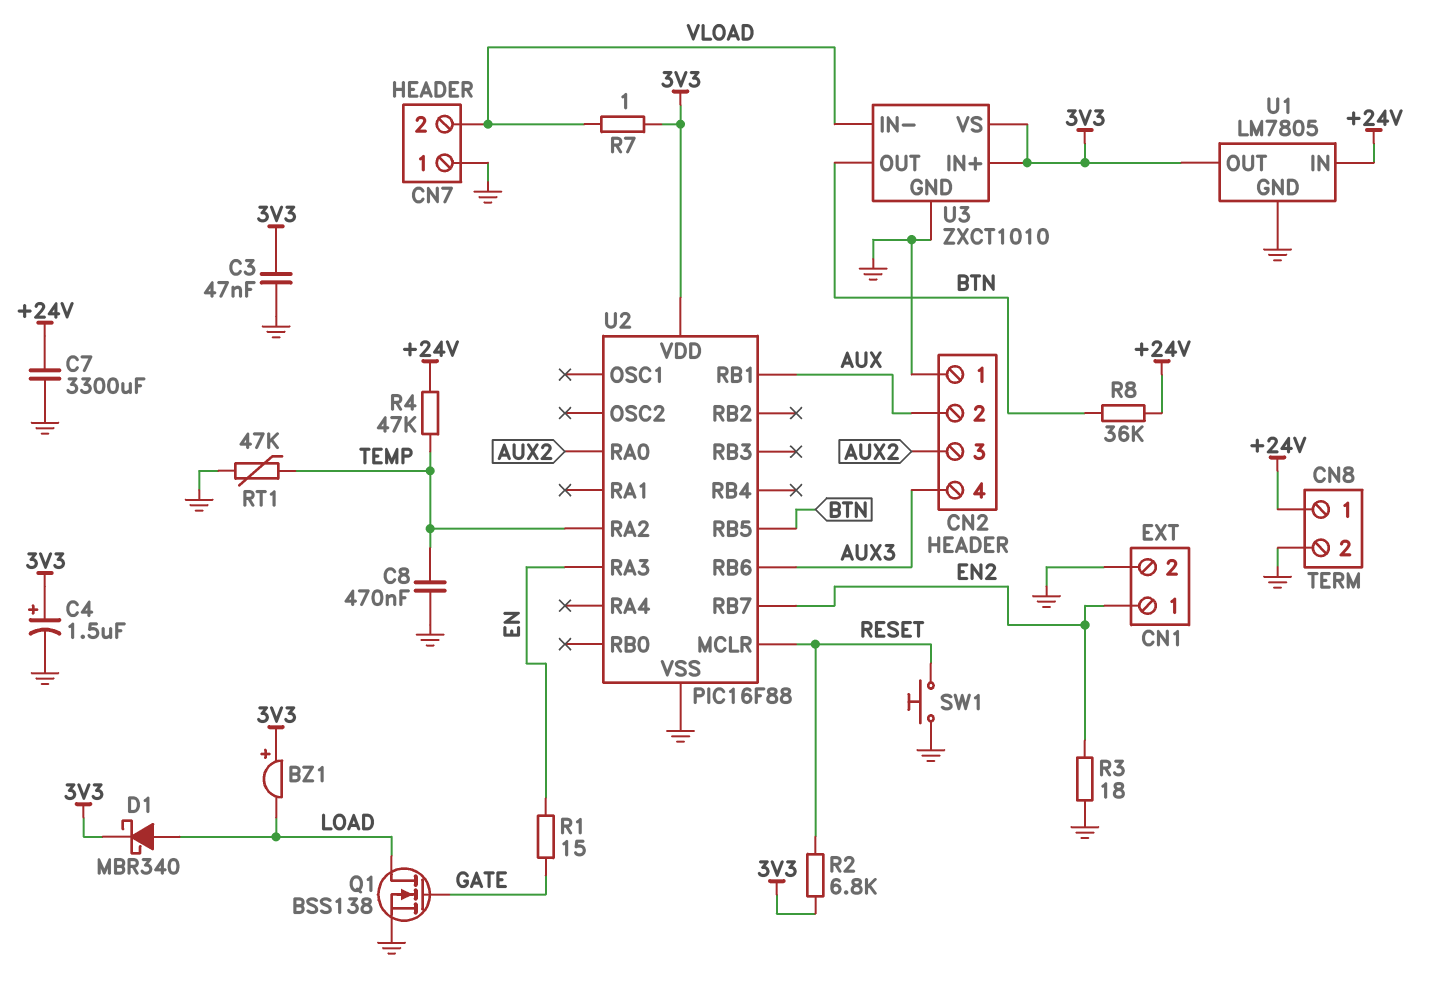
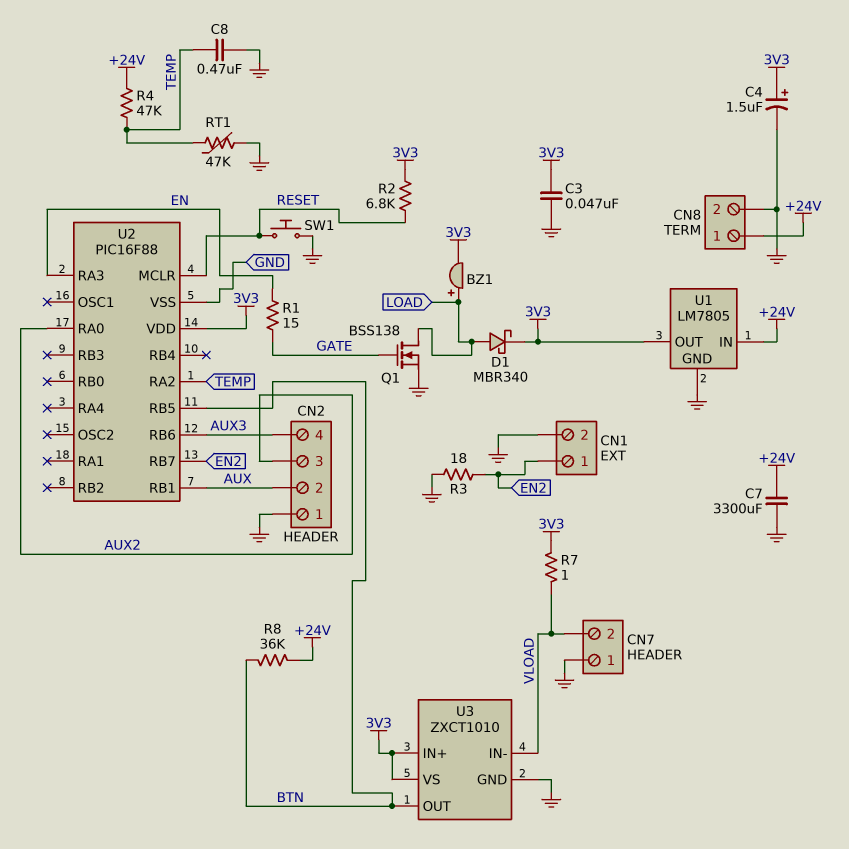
BZ1: buzzer (plus 3V3, minus LOAD) -> buzzer (plus LOAD, minus 3V3)

